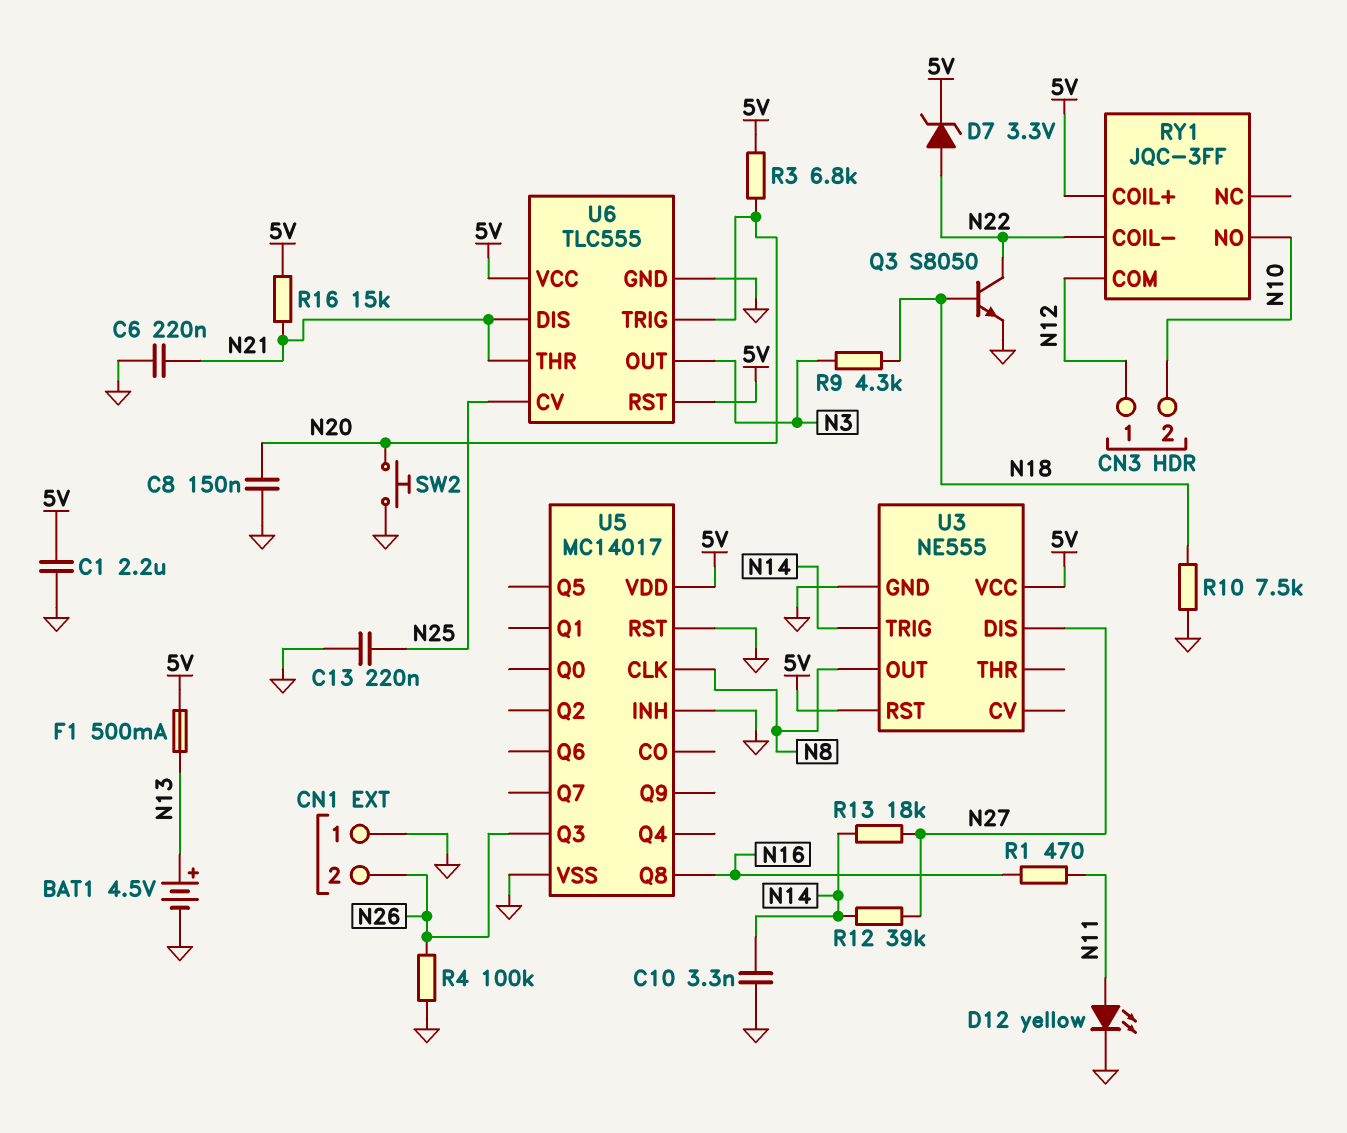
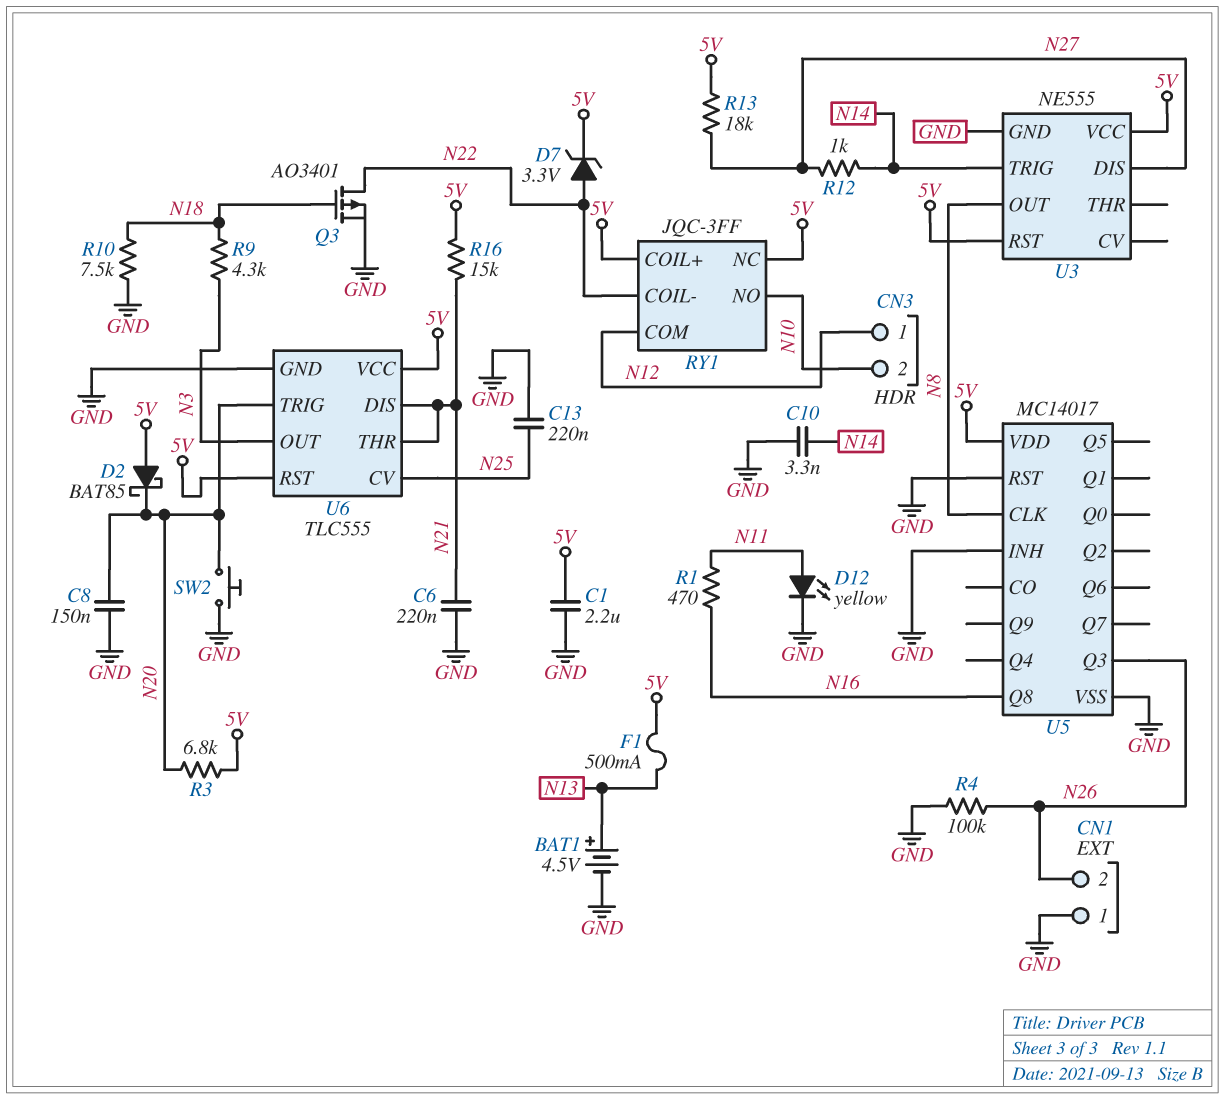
D2: none -> schottky BAT85 (A 5V, K N20)
Q3: NPN S8050 (B N18, C N22, E GND) -> PMOS AO3401 (G N18, D N22, S GND)
R12: 39k (N14, N27) -> 1k (N14, N27)
R13: 18k (N14, N27) -> 18k (5V, N27)
RY1 pin NC: none -> 5V

